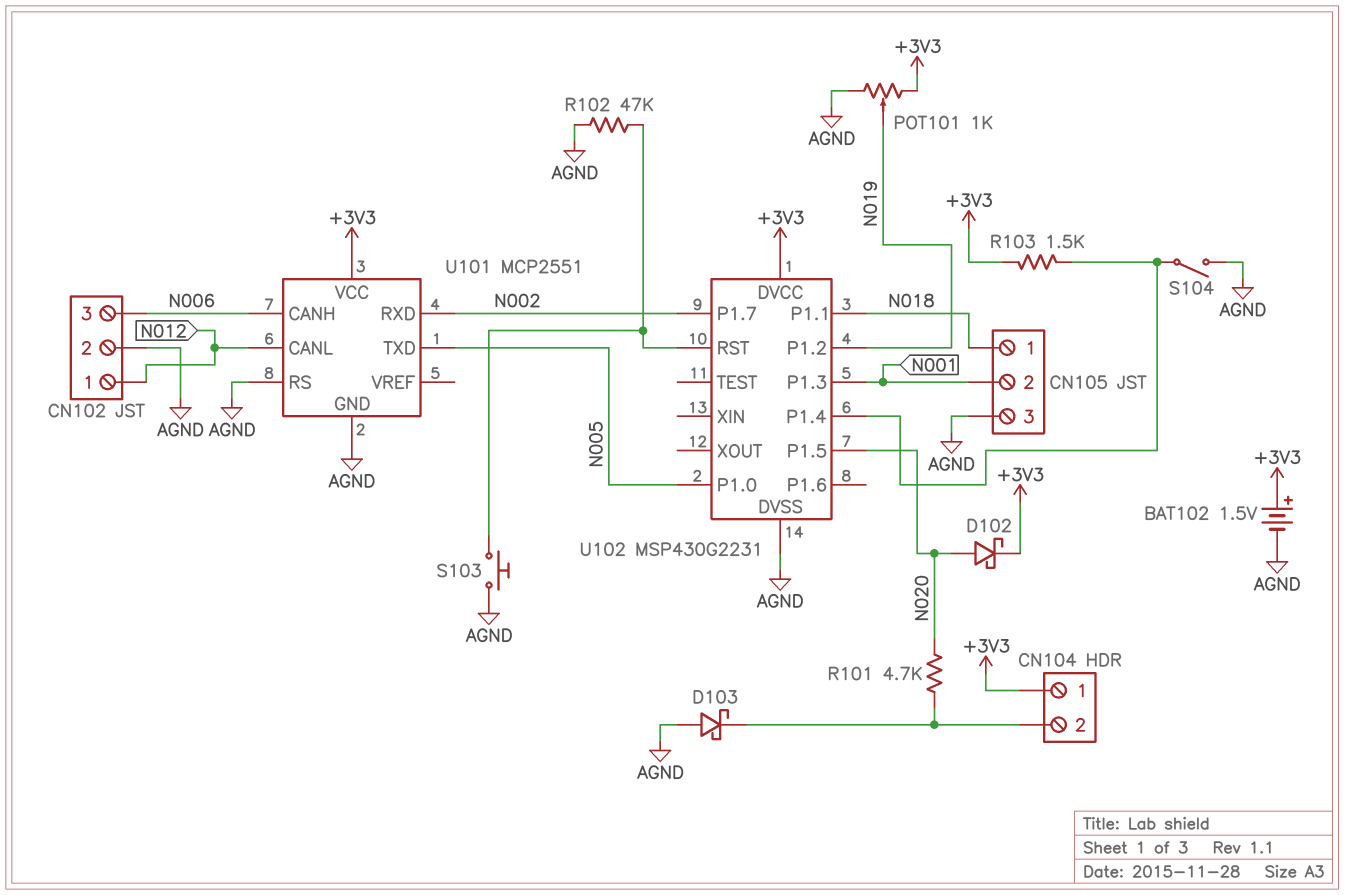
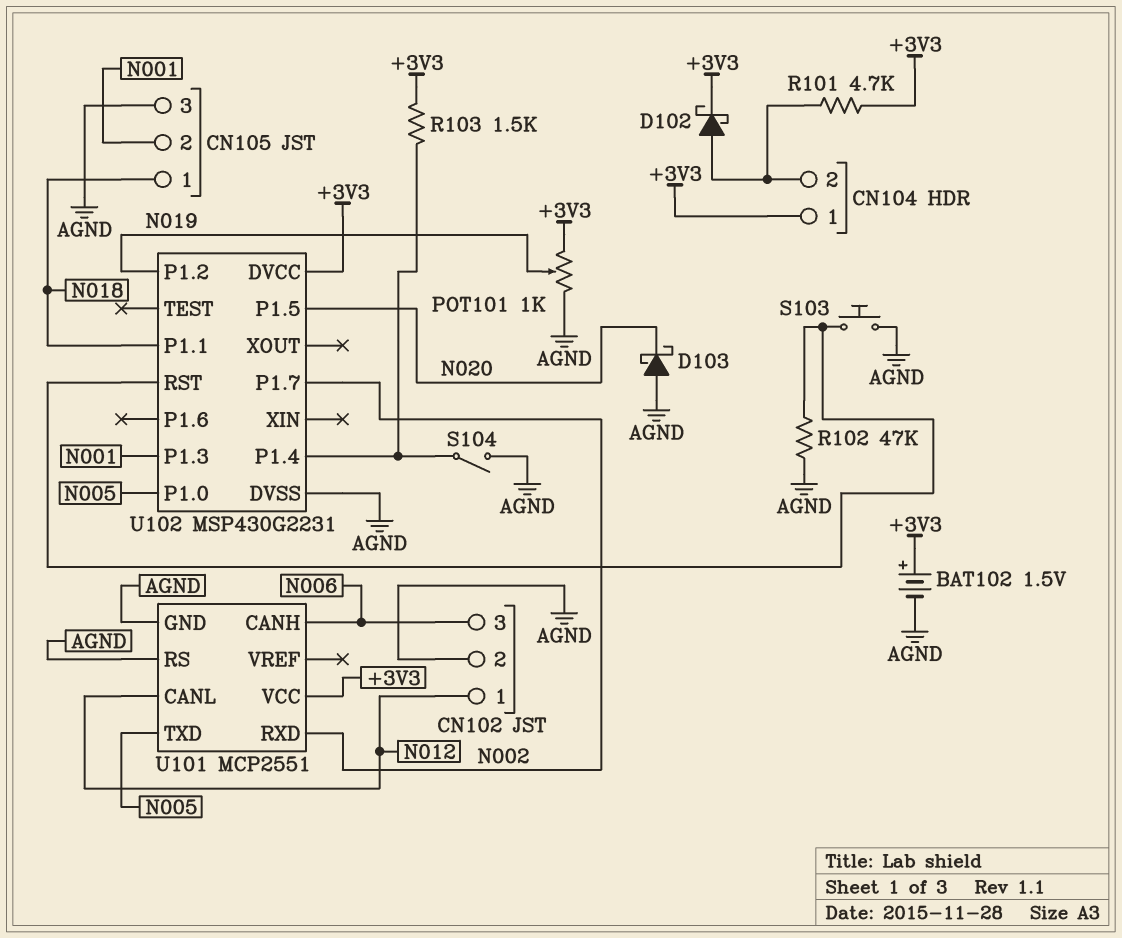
D102: schottky (A N020, K +3V3) -> schottky (A CN104/2, K +3V3)
D103: schottky (A AGND, K CN104/2) -> schottky (A AGND, K N020)
R101: 4.7k (CN104/2, N020) -> 4.7k (+3V3, CN104/2)

